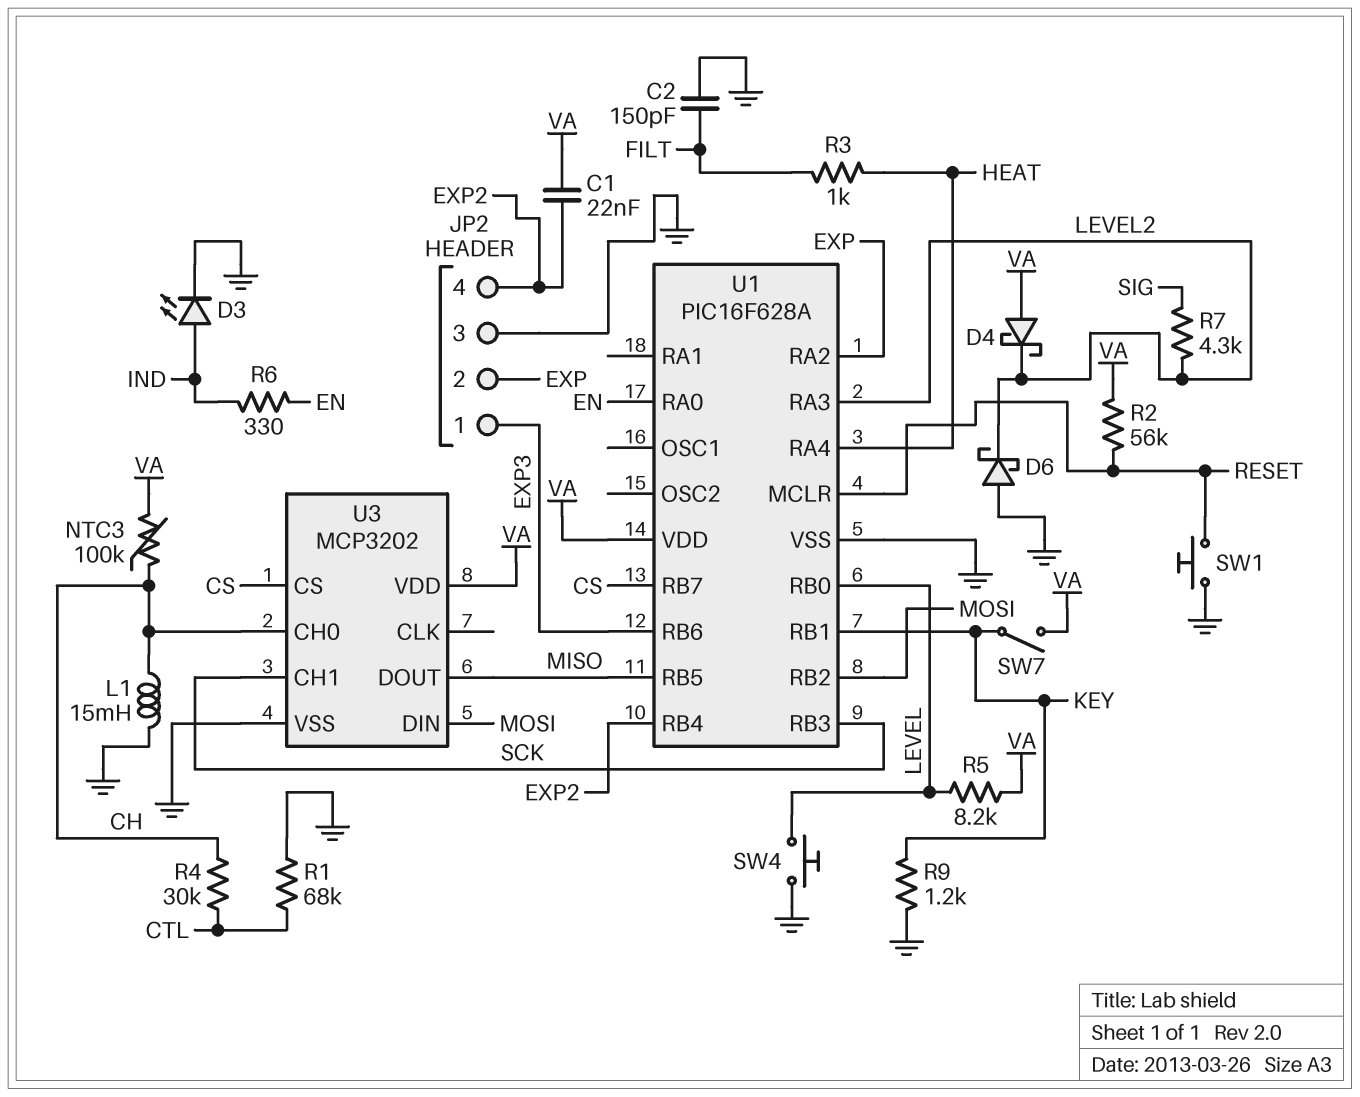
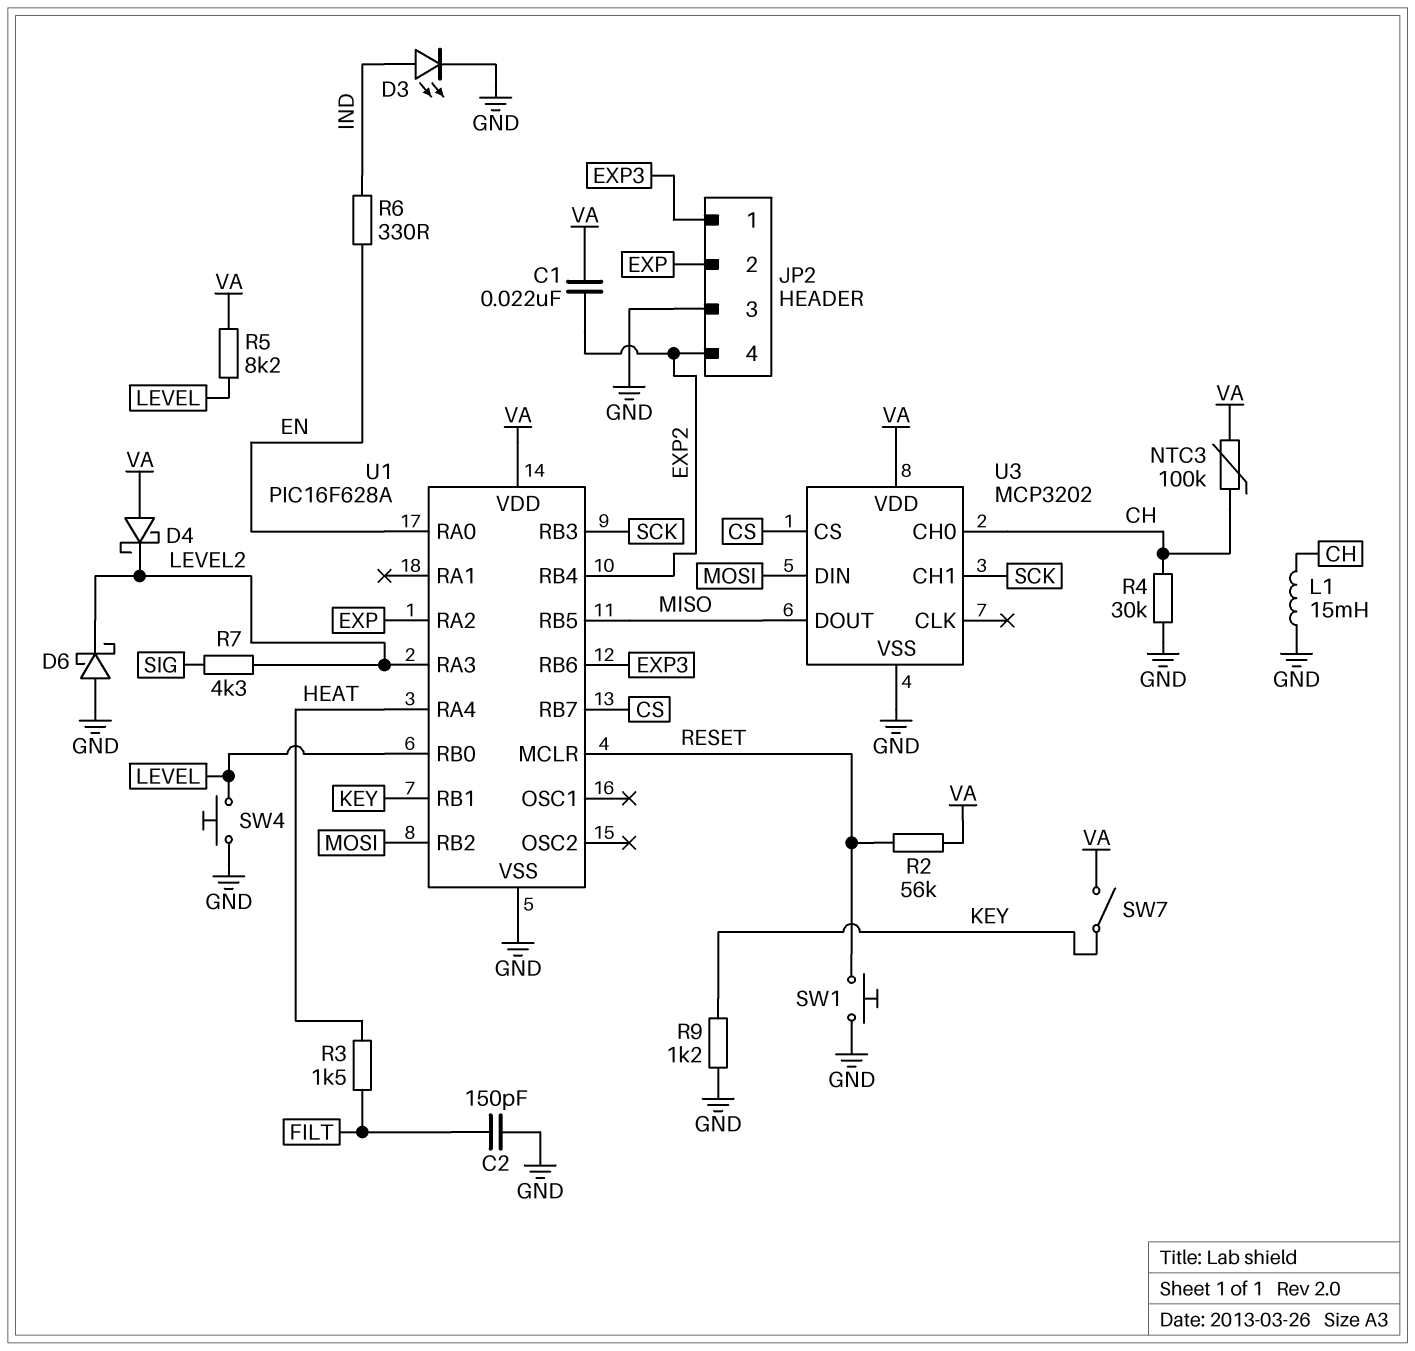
R1: 68k (CTL, GND) -> none
R3: 1k (FILT, HEAT) -> 1.5k (FILT, HEAT)
R4: 30k (CH, CTL) -> 30k (CH, GND)

